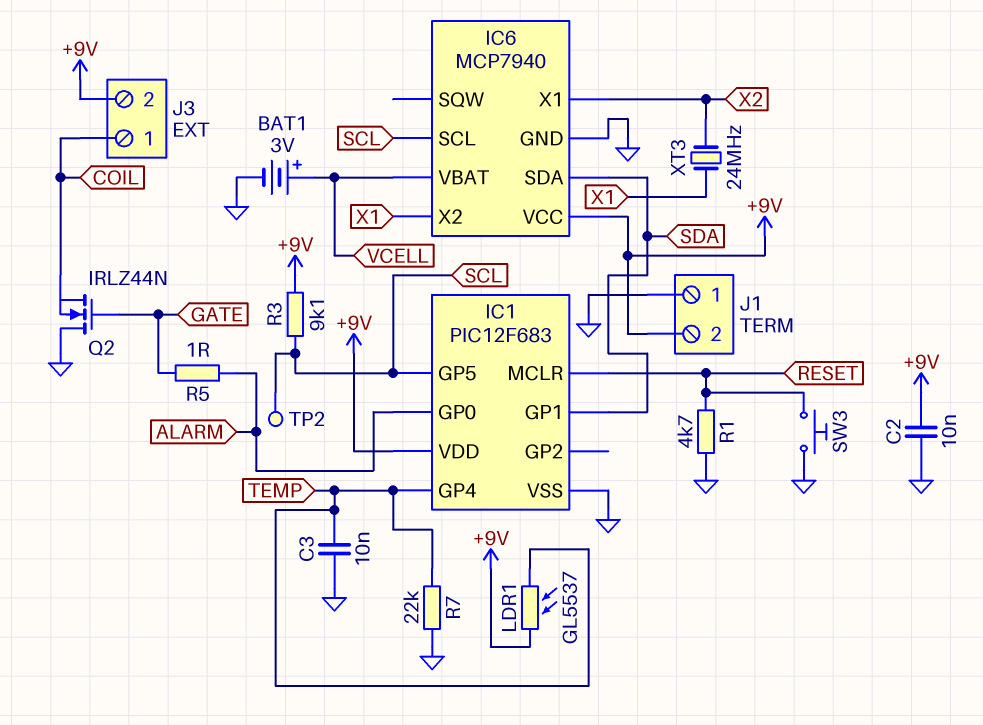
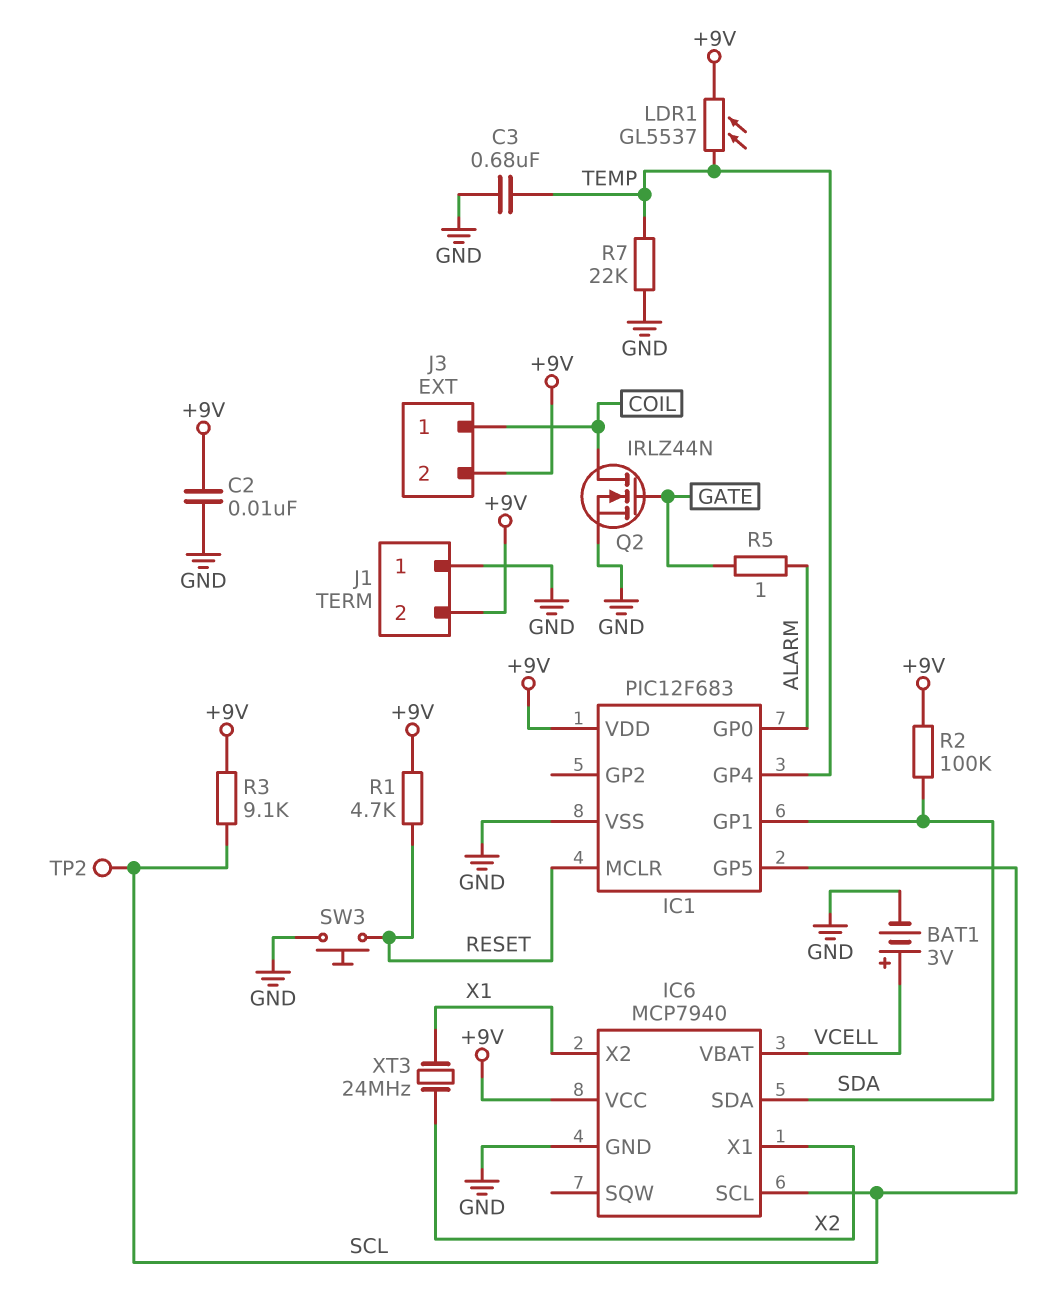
C3: 10nF (GND, TEMP) -> 680nF (GND, TEMP)
Q2: NMOS IRLZ44N (G GATE, D GND, S COIL) -> NMOS IRLZ44N (G GATE, D COIL, S GND)
R1: 4.7k (GND, RESET) -> 4.7k (+9V, RESET)
R2: none -> 100k (+9V, SDA)

